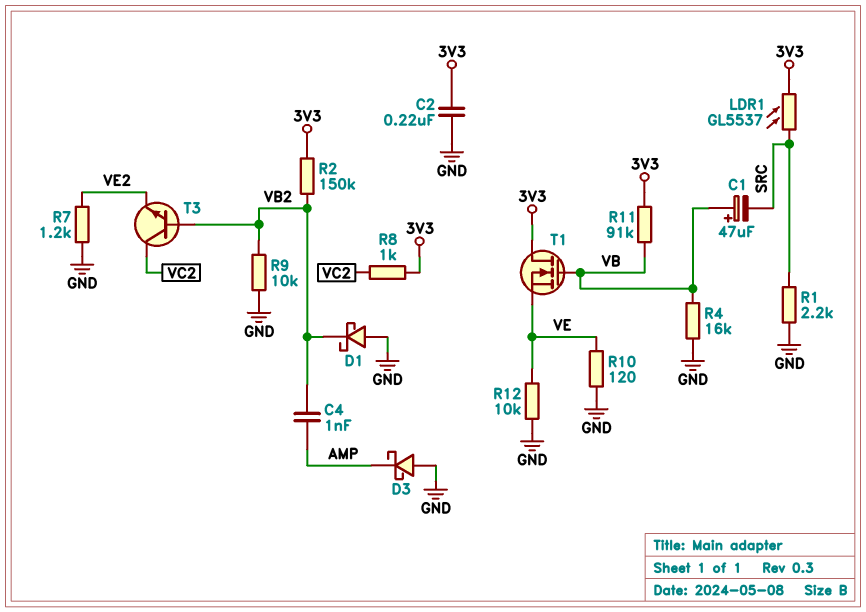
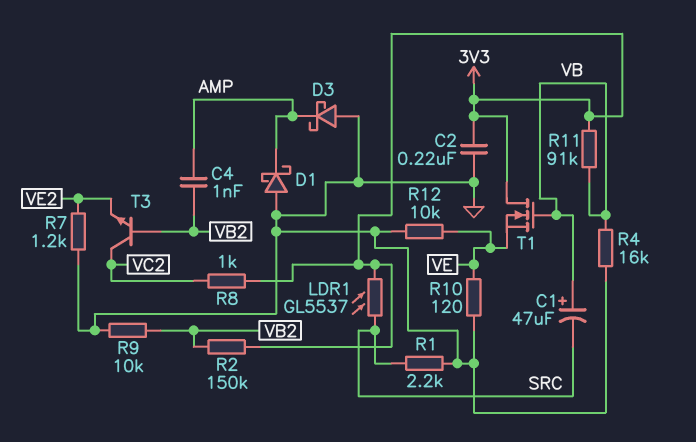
D1: schottky (A GND, K VB2) -> schottky (A GND, K AMP)

